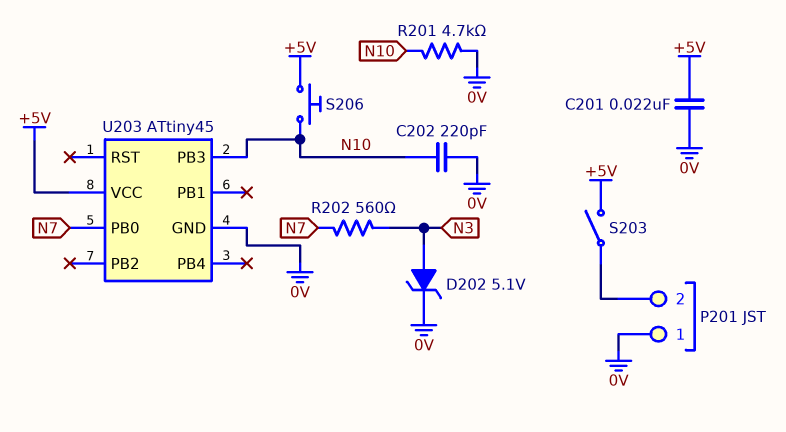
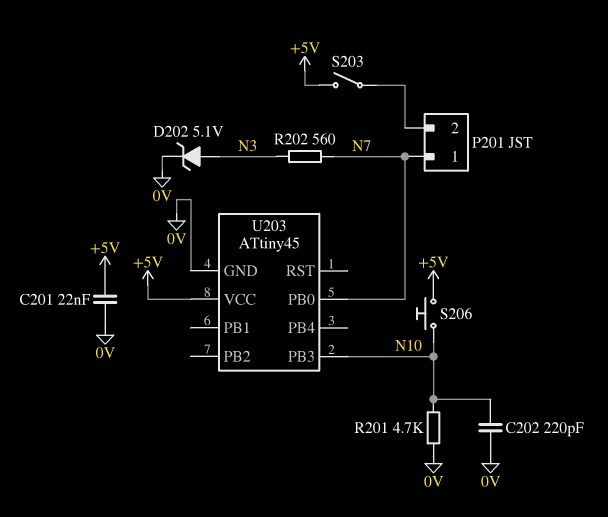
P201 pin 1: 0V -> N7

